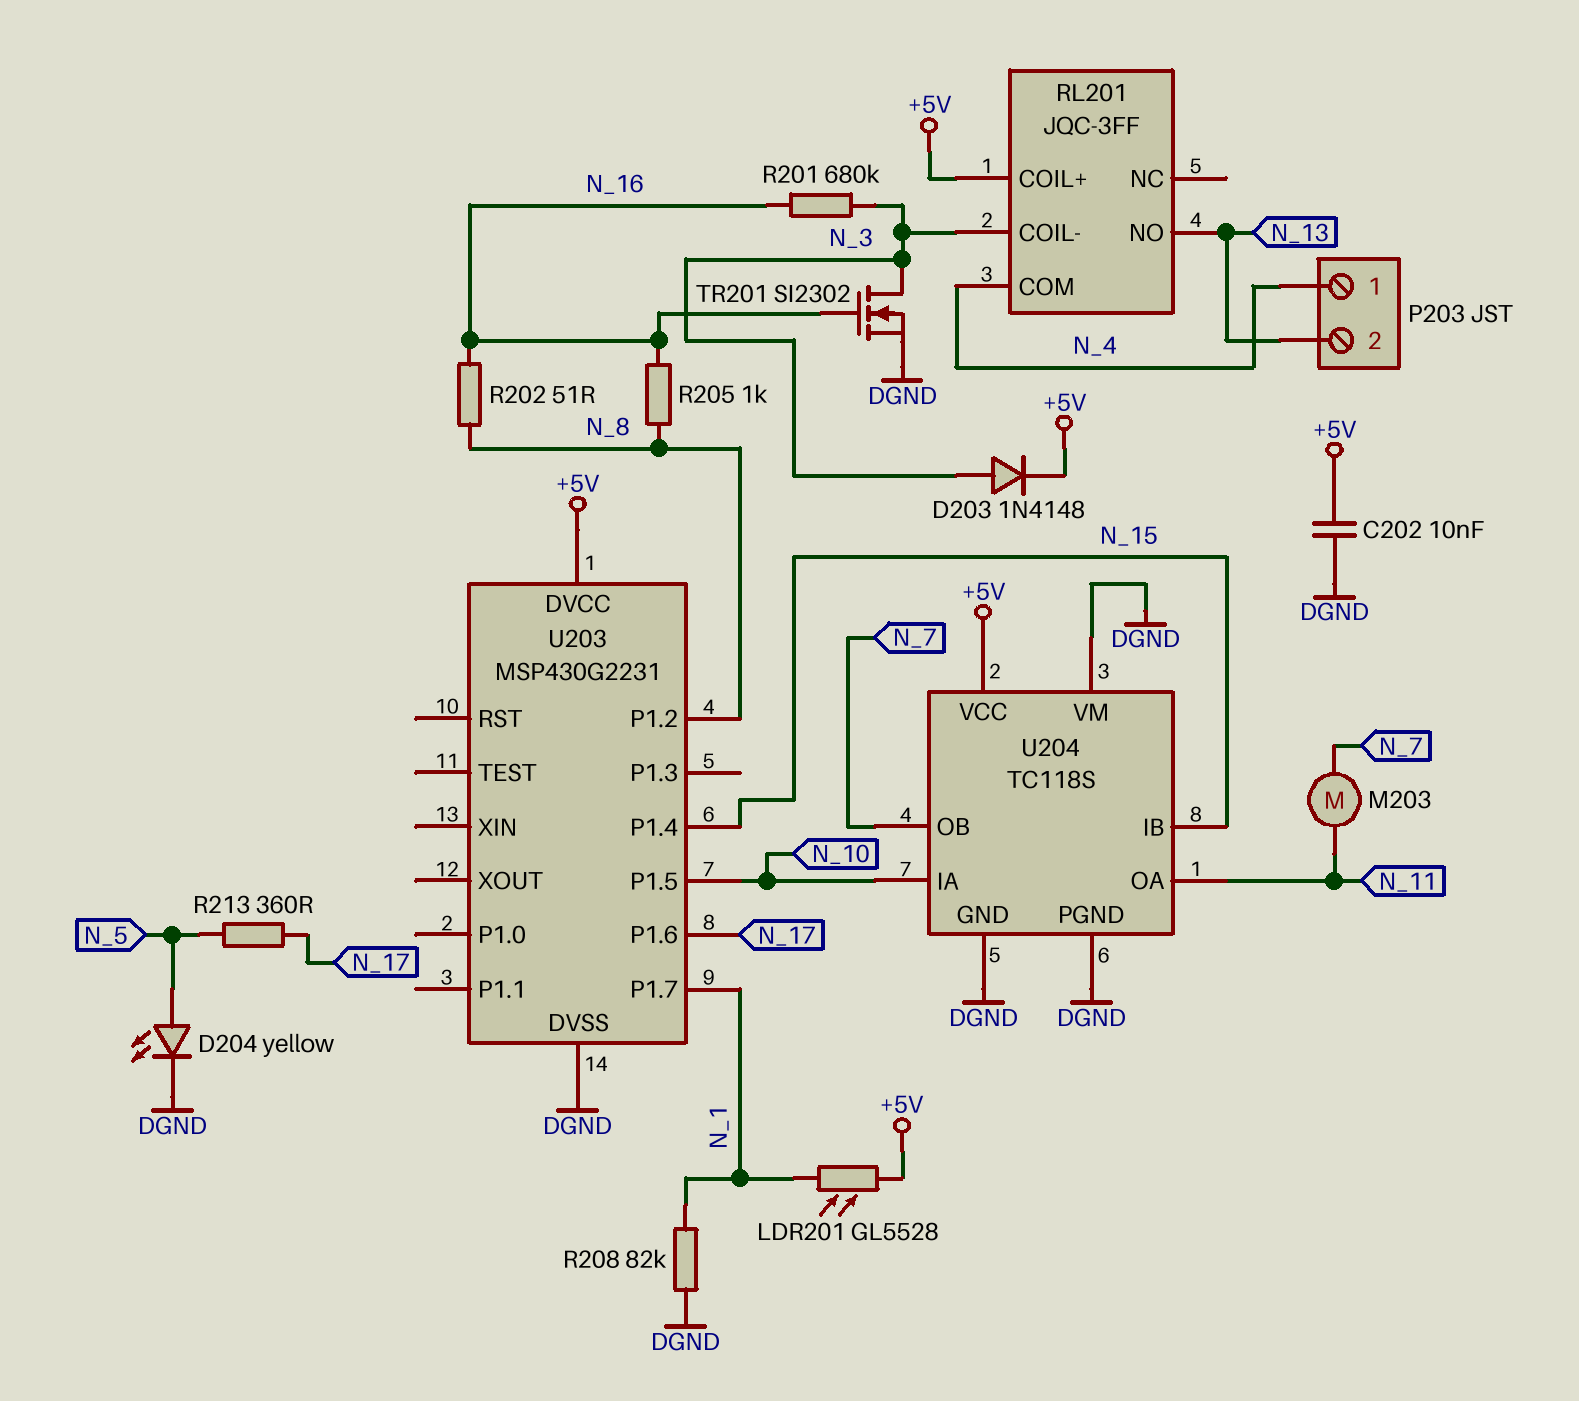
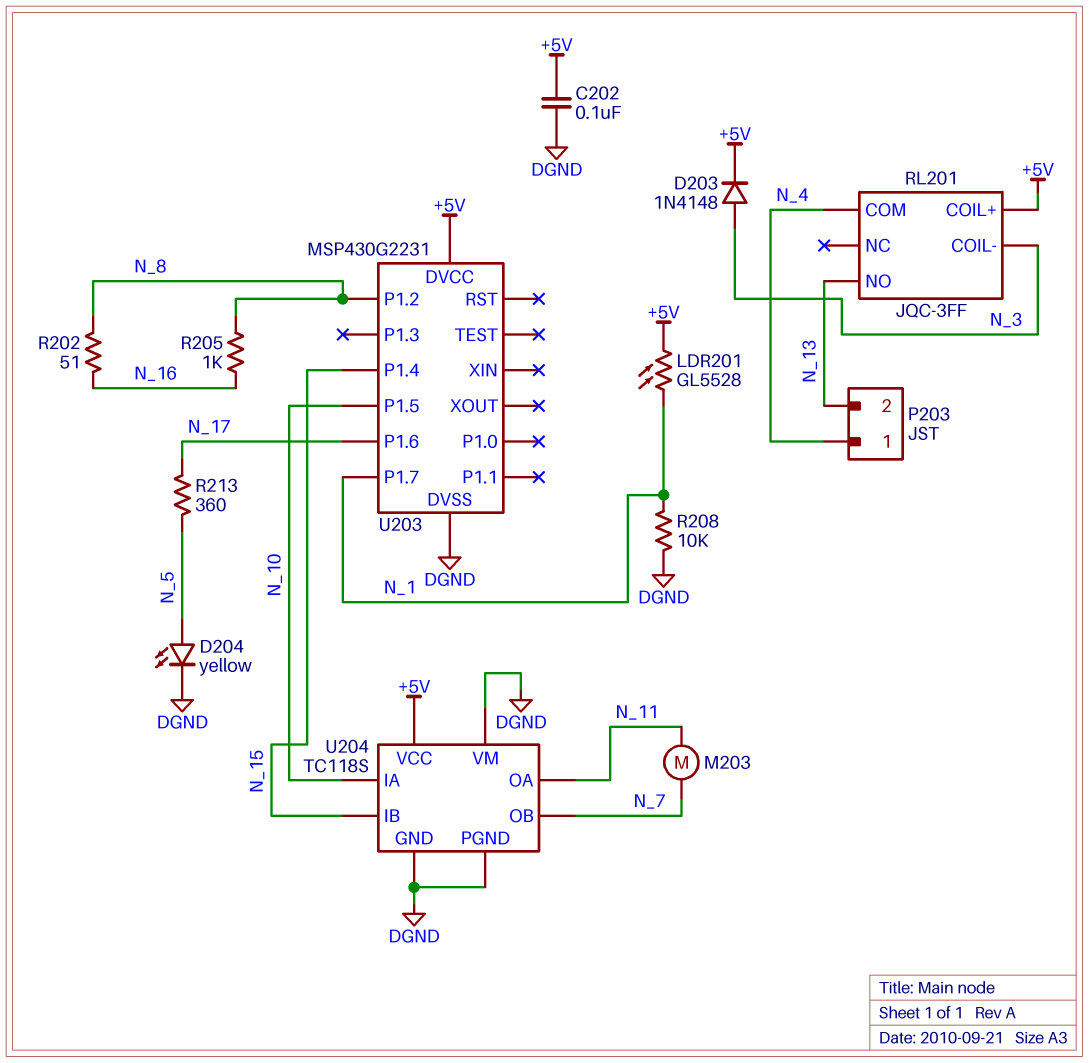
C202: 10nF (+5V, DGND) -> 100nF (+5V, DGND)
R201: 680k (N_3, N_16) -> none
R208: 82k (DGND, N_1) -> 10k (DGND, N_1)
TR201: NMOS SI2302 (G N_16, D N_3, S DGND) -> none

